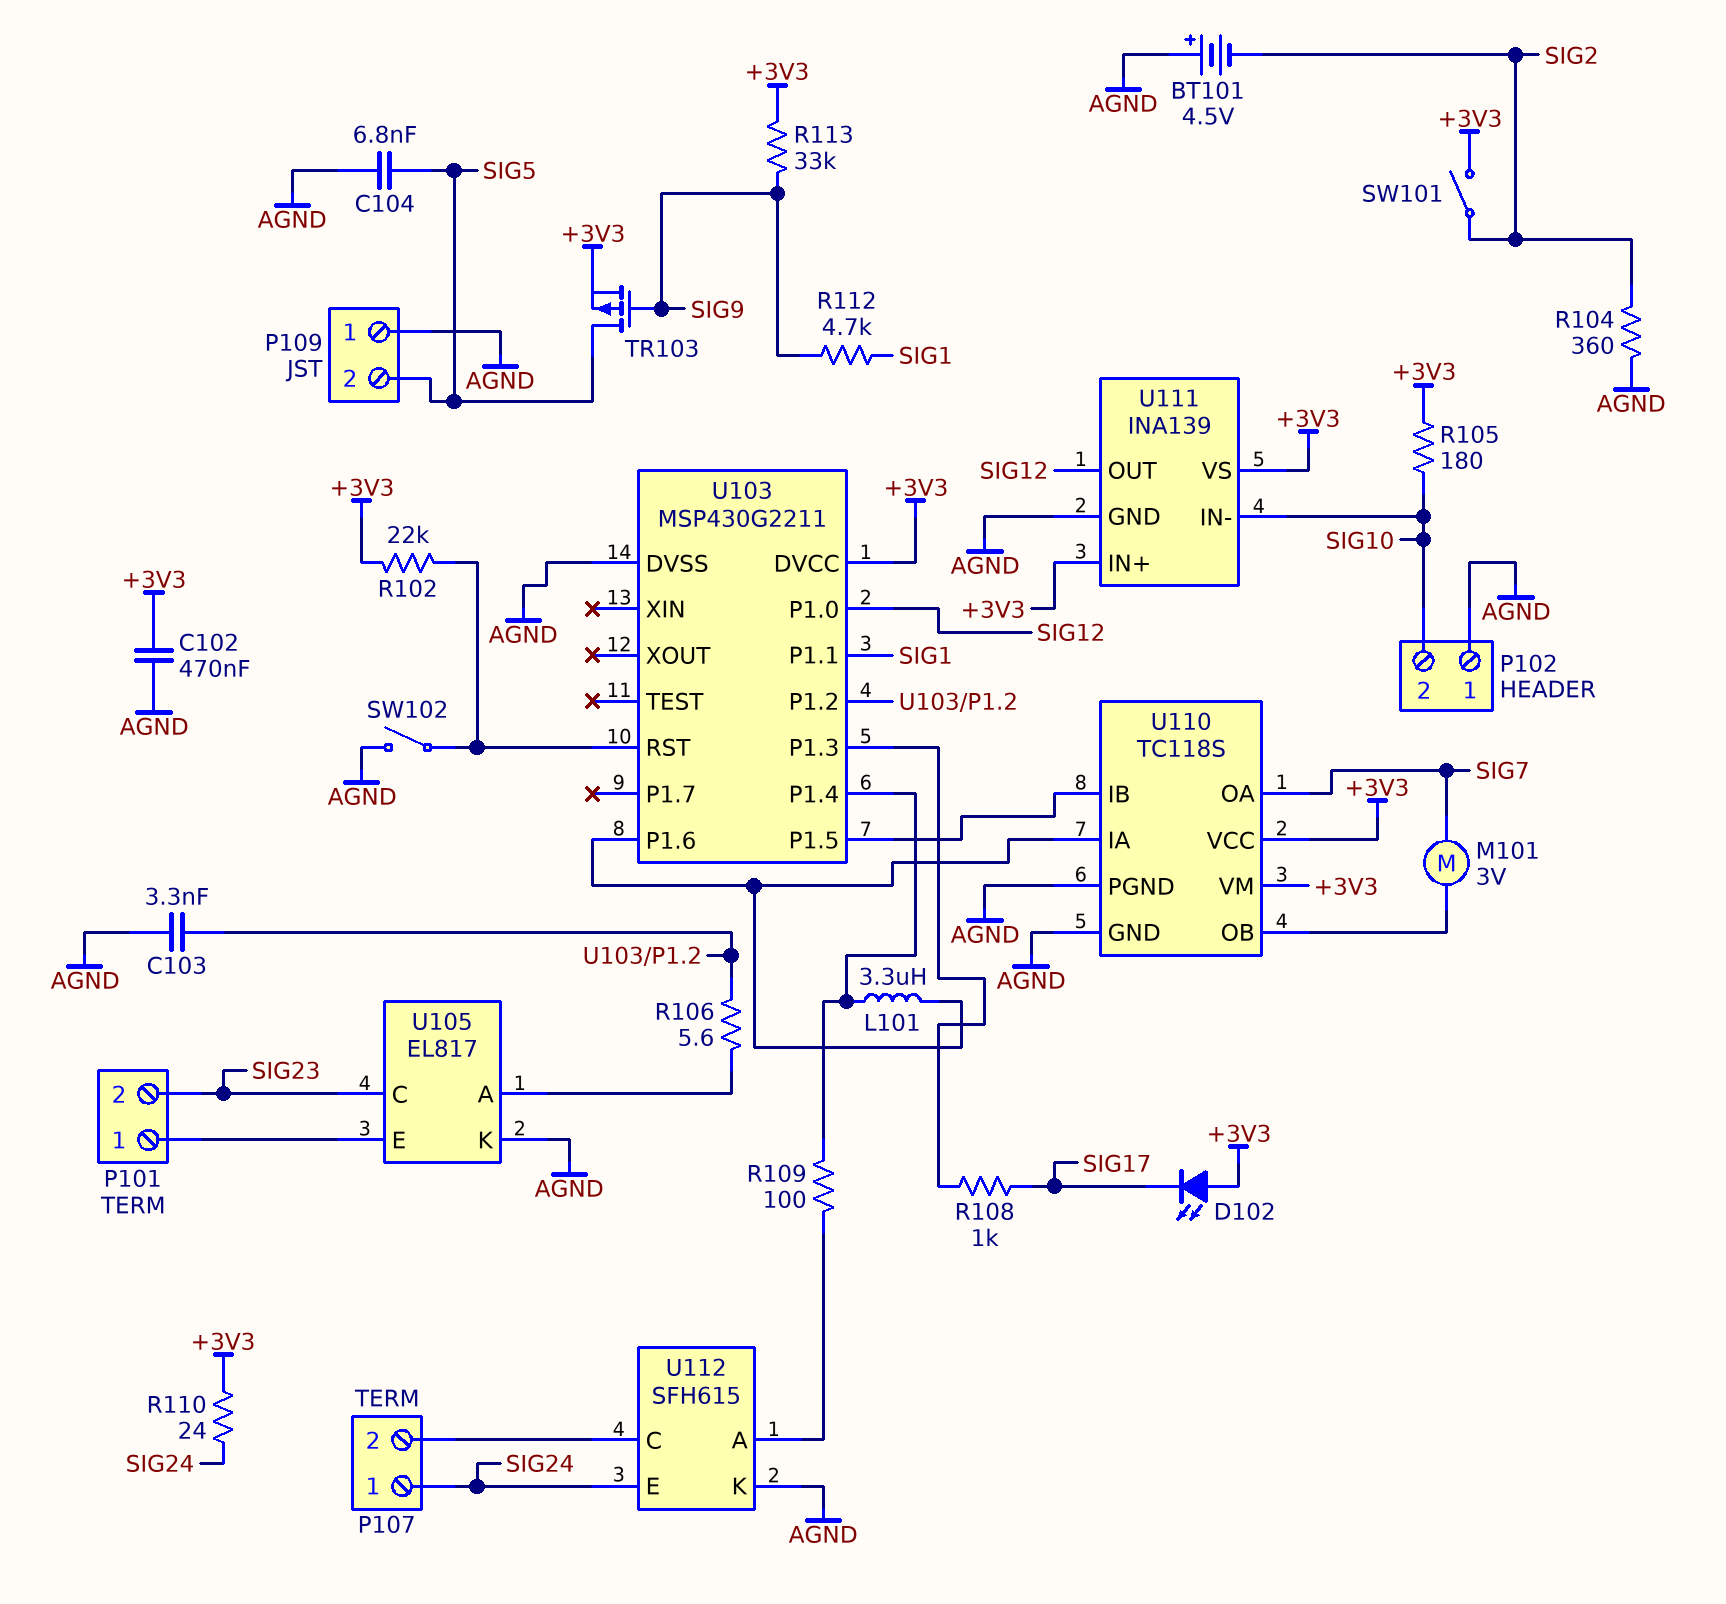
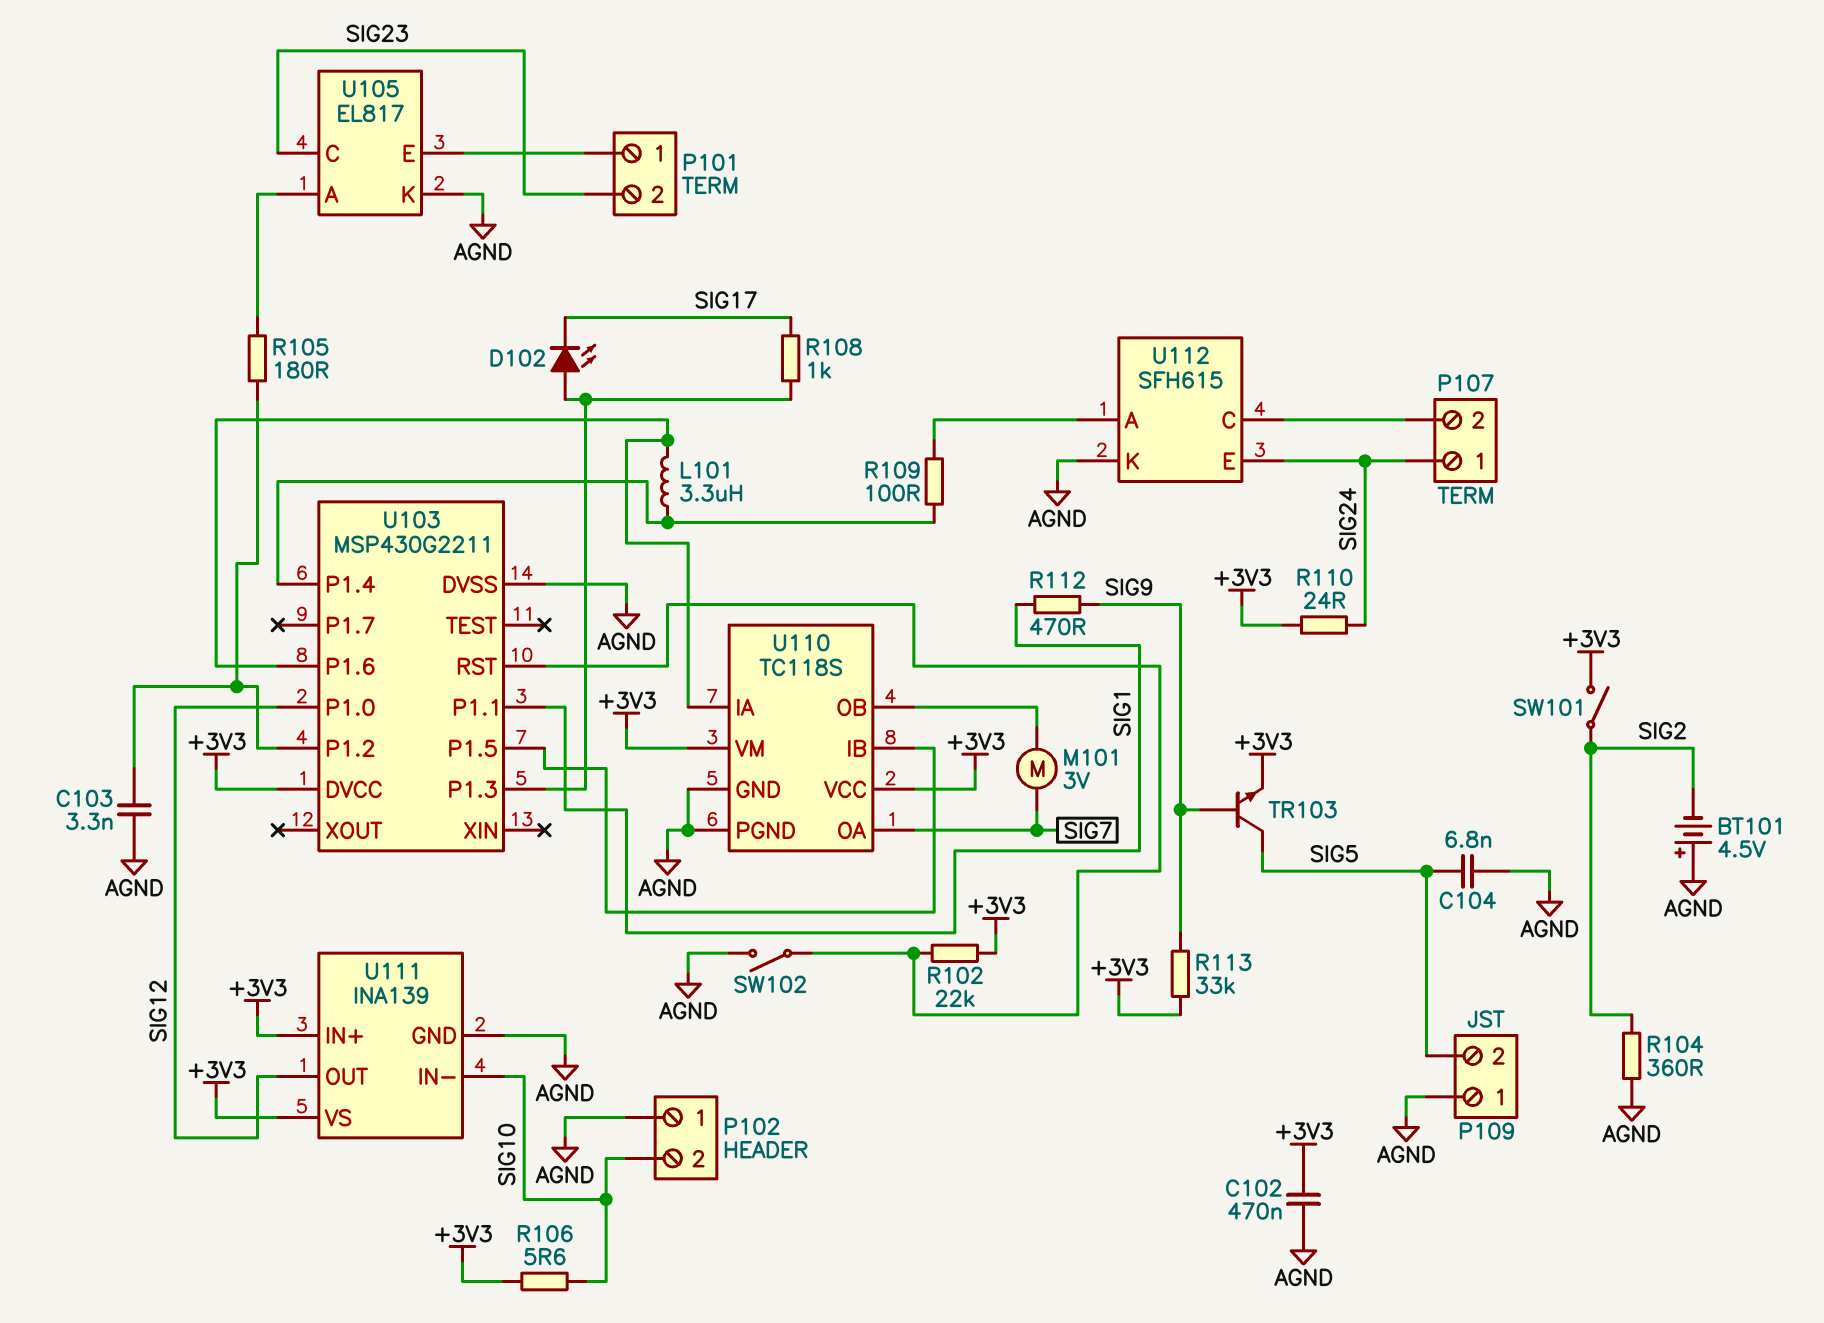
D102: LED (A +3V3, K SIG17) -> LED (A U103/P1.3, K SIG17)
R105: 180 (+3V3, SIG10) -> 180 (U103/P1.2, U105/A)
R106: 5.6 (U103/P1.2, U105/A) -> 5.6 (+3V3, SIG10)
R112: 4.7k (SIG1, SIG9) -> 470 (SIG1, SIG9)
TR103: PMOS (G SIG9, D SIG5, S +3V3) -> NPN (B SIG9, C SIG5, E +3V3)

